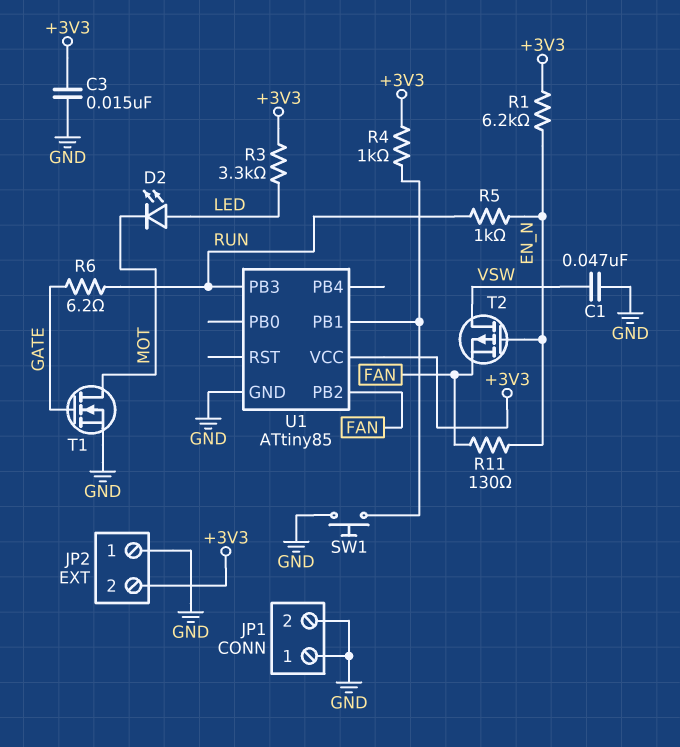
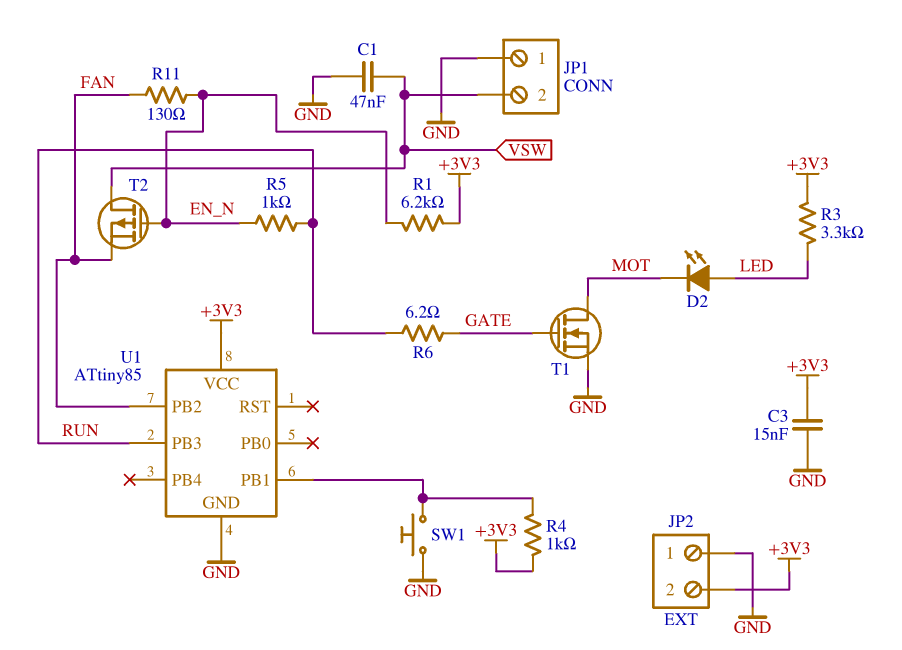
JP1 pin 2: GND -> VSW

